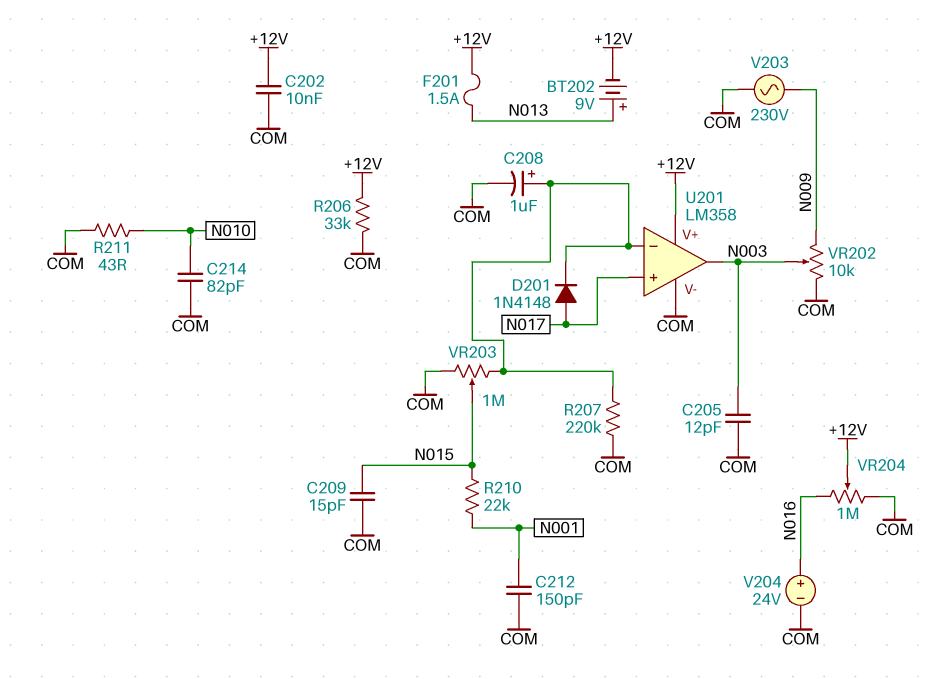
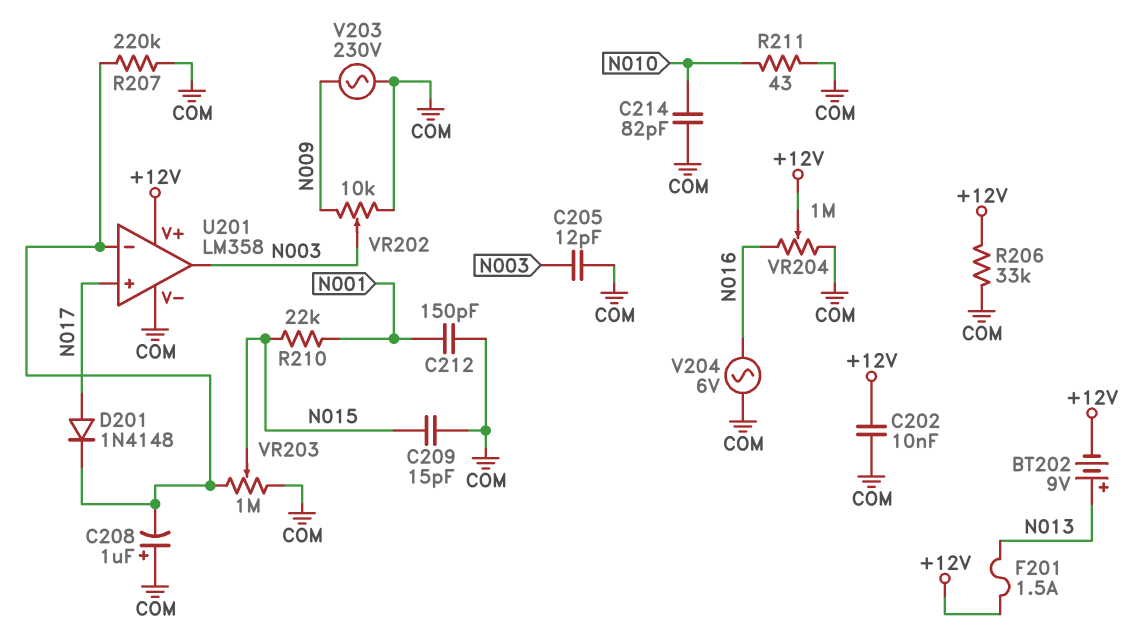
C208: 1uF (plus U201/in-, minus COM) -> 1uF (plus COM, minus U201/in-)
V204: 24V (plus N016, minus COM) -> AC 6V (COM, N016)

